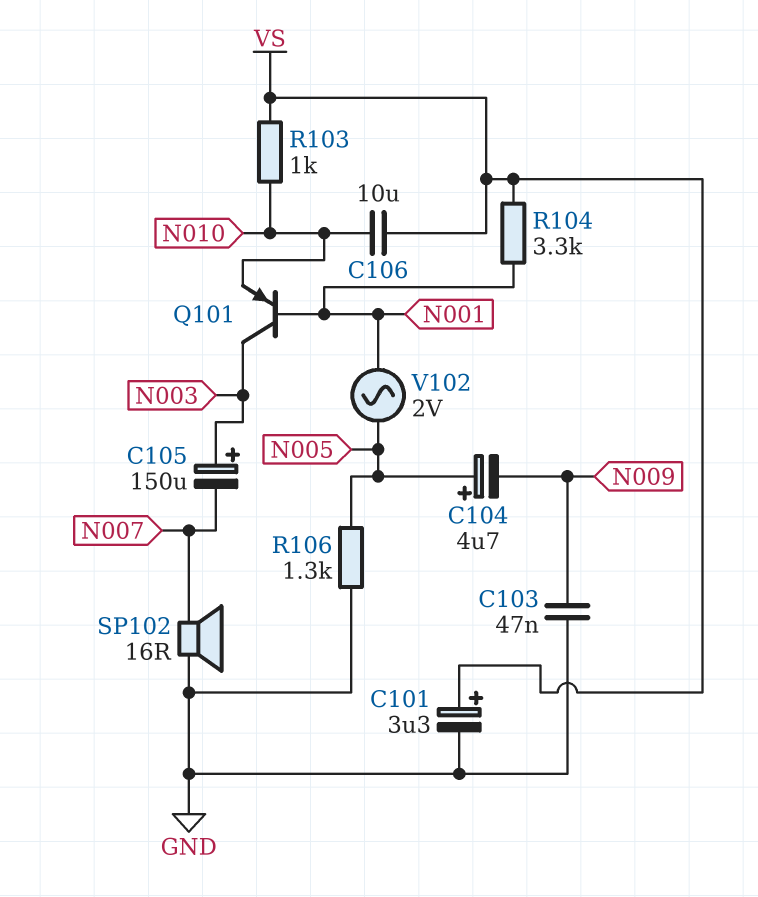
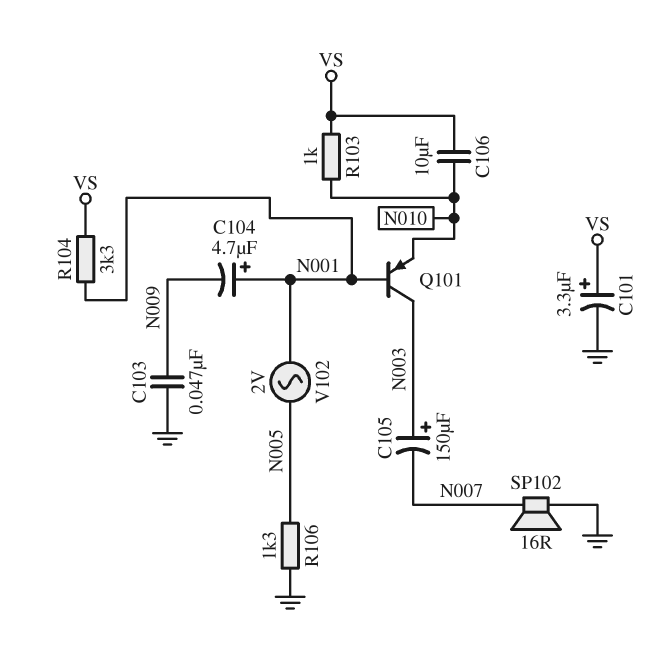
C104: 4.7uF (plus N005, minus N009) -> 4.7uF (plus N001, minus N009)

